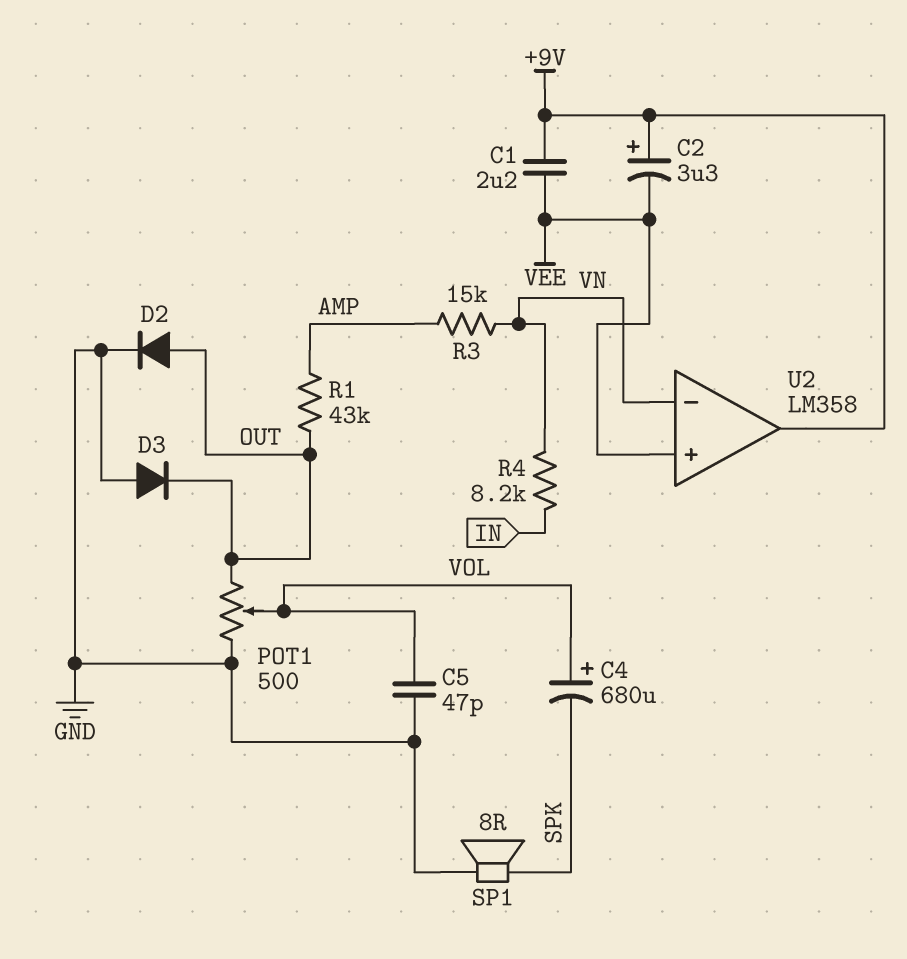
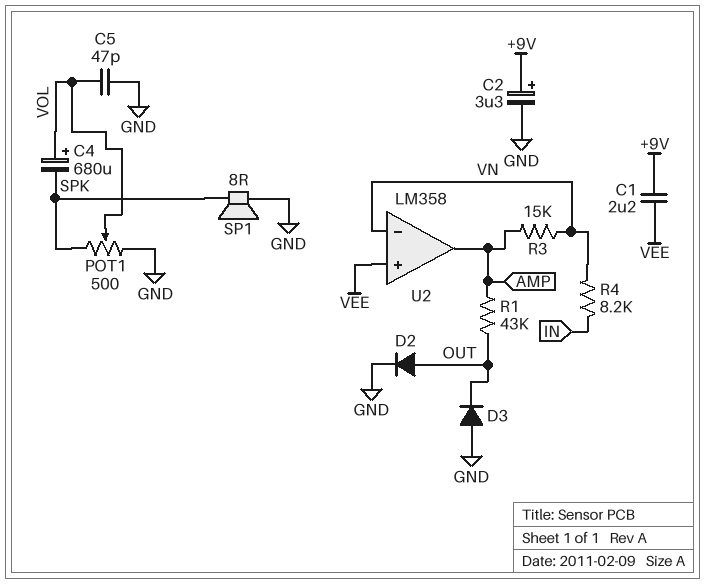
C2: 3.3uF (plus +9V, minus VEE) -> 3.3uF (plus +9V, minus GND)
POT1: 500 (GND, OUT, wiper VOL) -> 500 (GND, SPK, wiper VOL)
U2 pin out: +9V -> AMP

